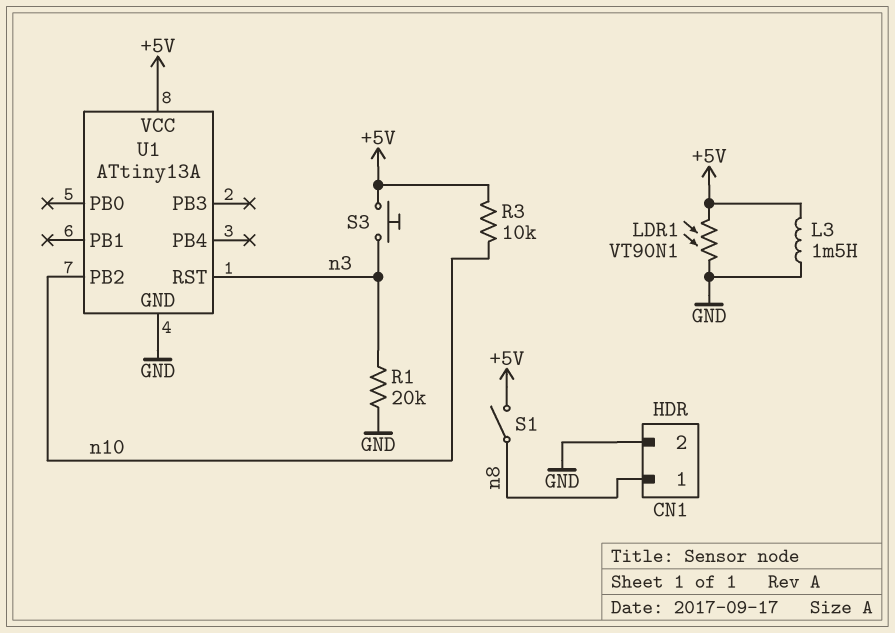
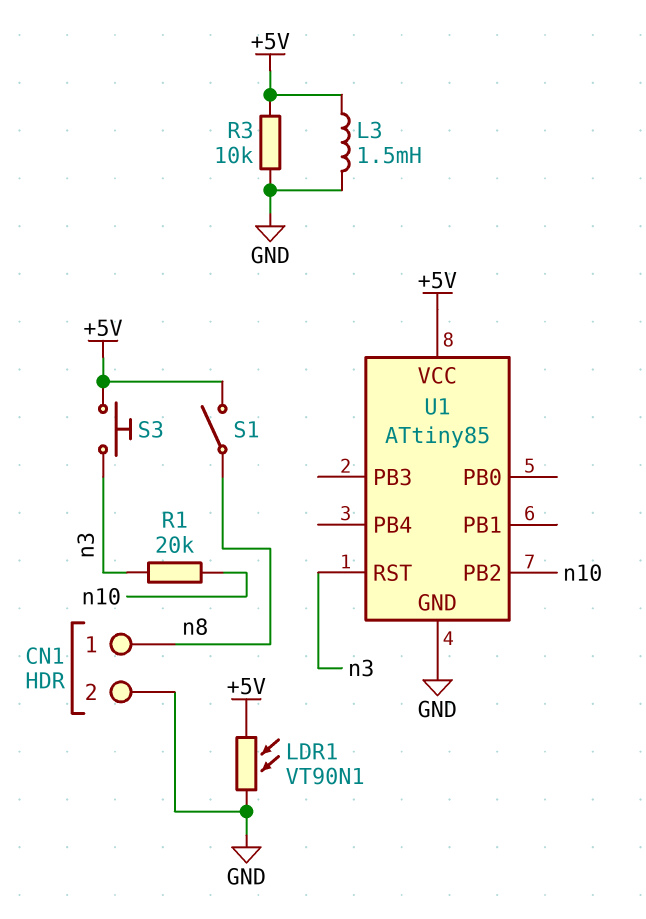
R1: 20k (GND, n3) -> 20k (n3, n10)
R3: 10k (+5V, n10) -> 10k (+5V, GND)
U1: ATtiny13A -> ATtiny85

